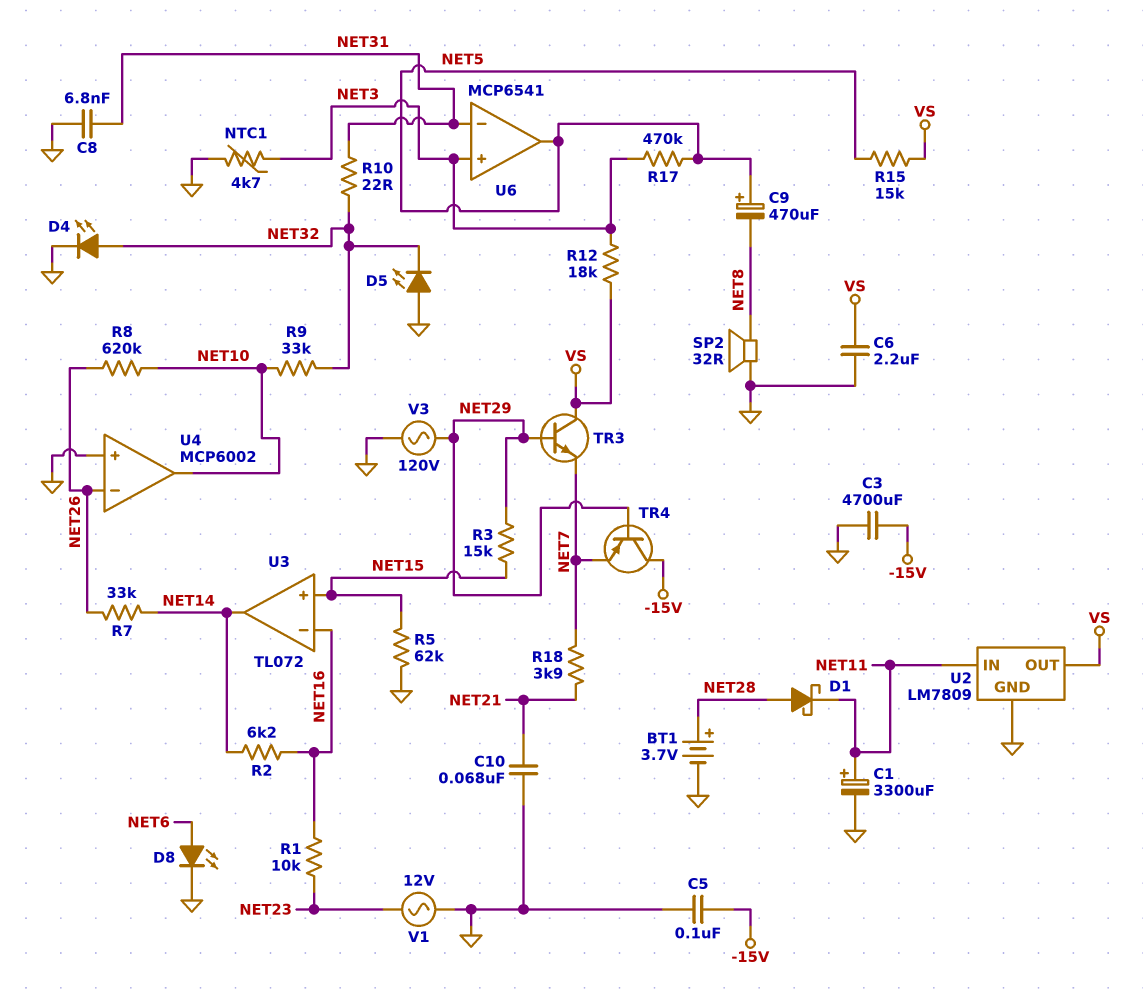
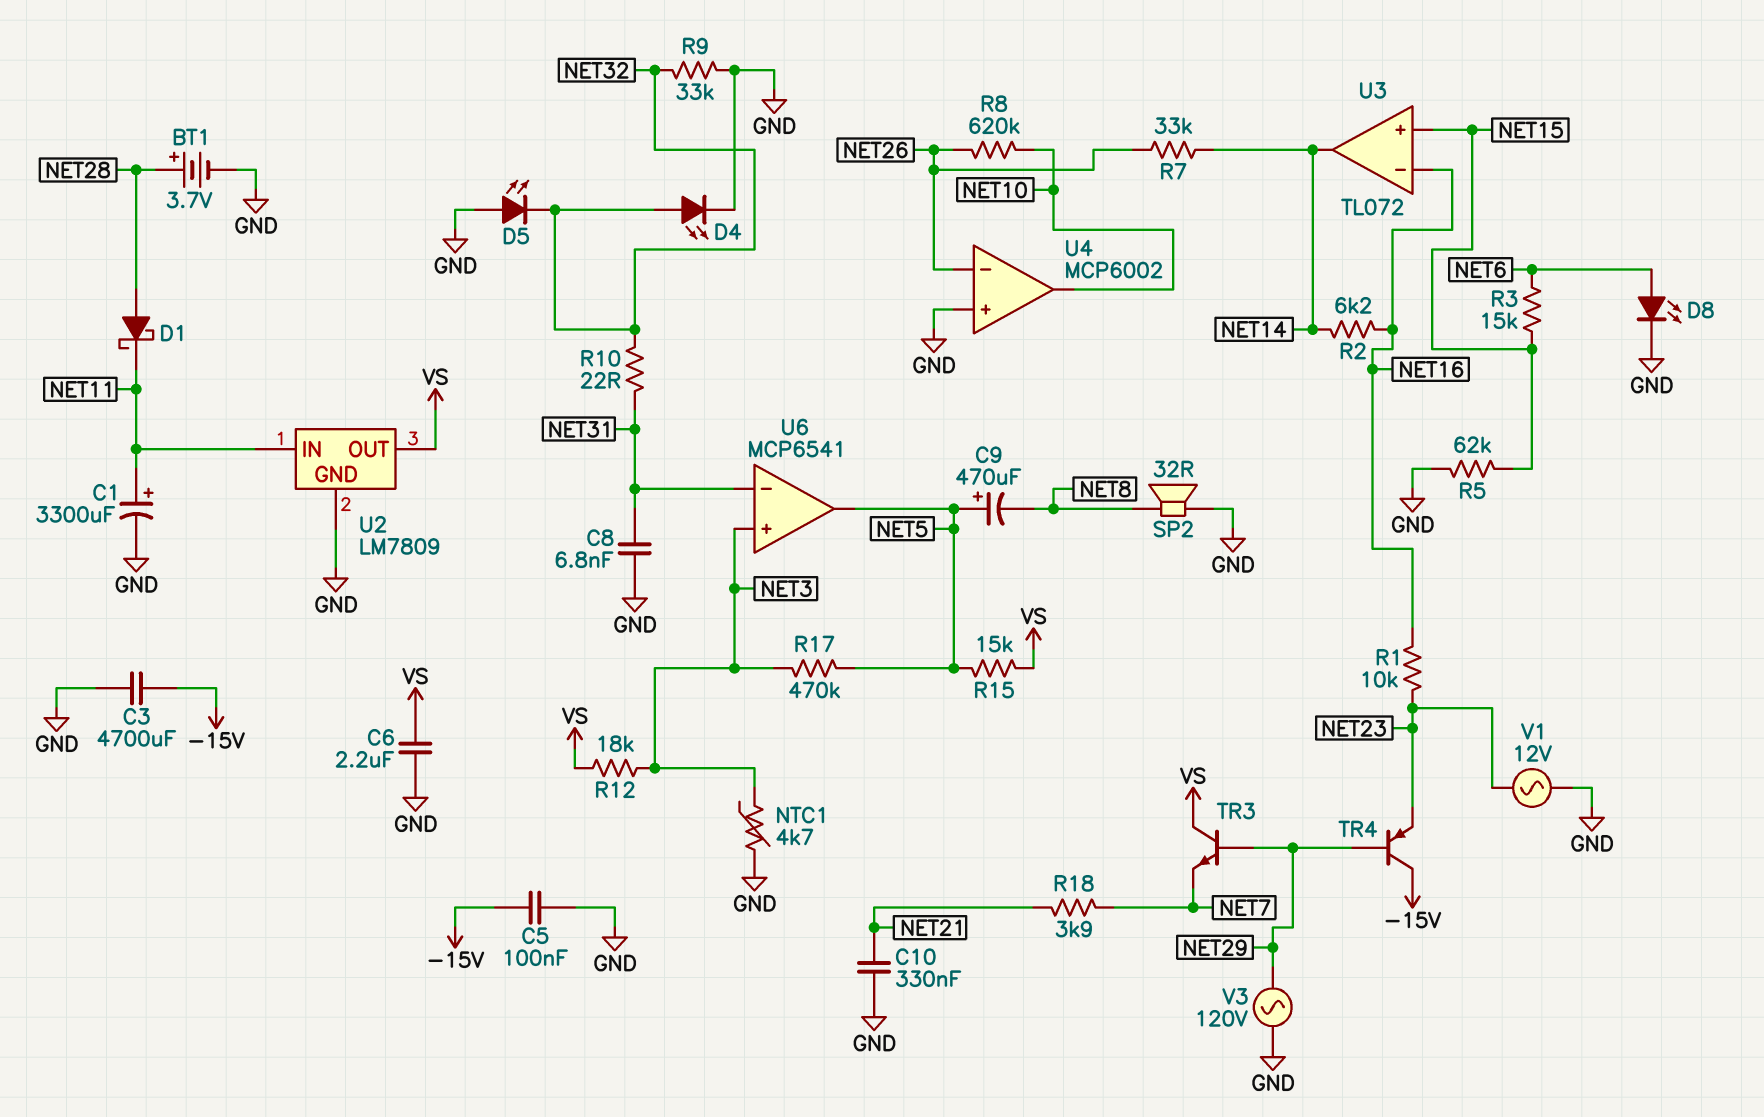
C10: 68nF (GND, NET21) -> 330nF (GND, NET21)
R3: 15k (NET15, NET29) -> 15k (NET6, NET15)
R9: 33k (NET10, NET32) -> 33k (GND, NET32)
TR4: PNP (B NET29, C -15V, E NET7) -> PNP (B NET29, C -15V, E NET23)

